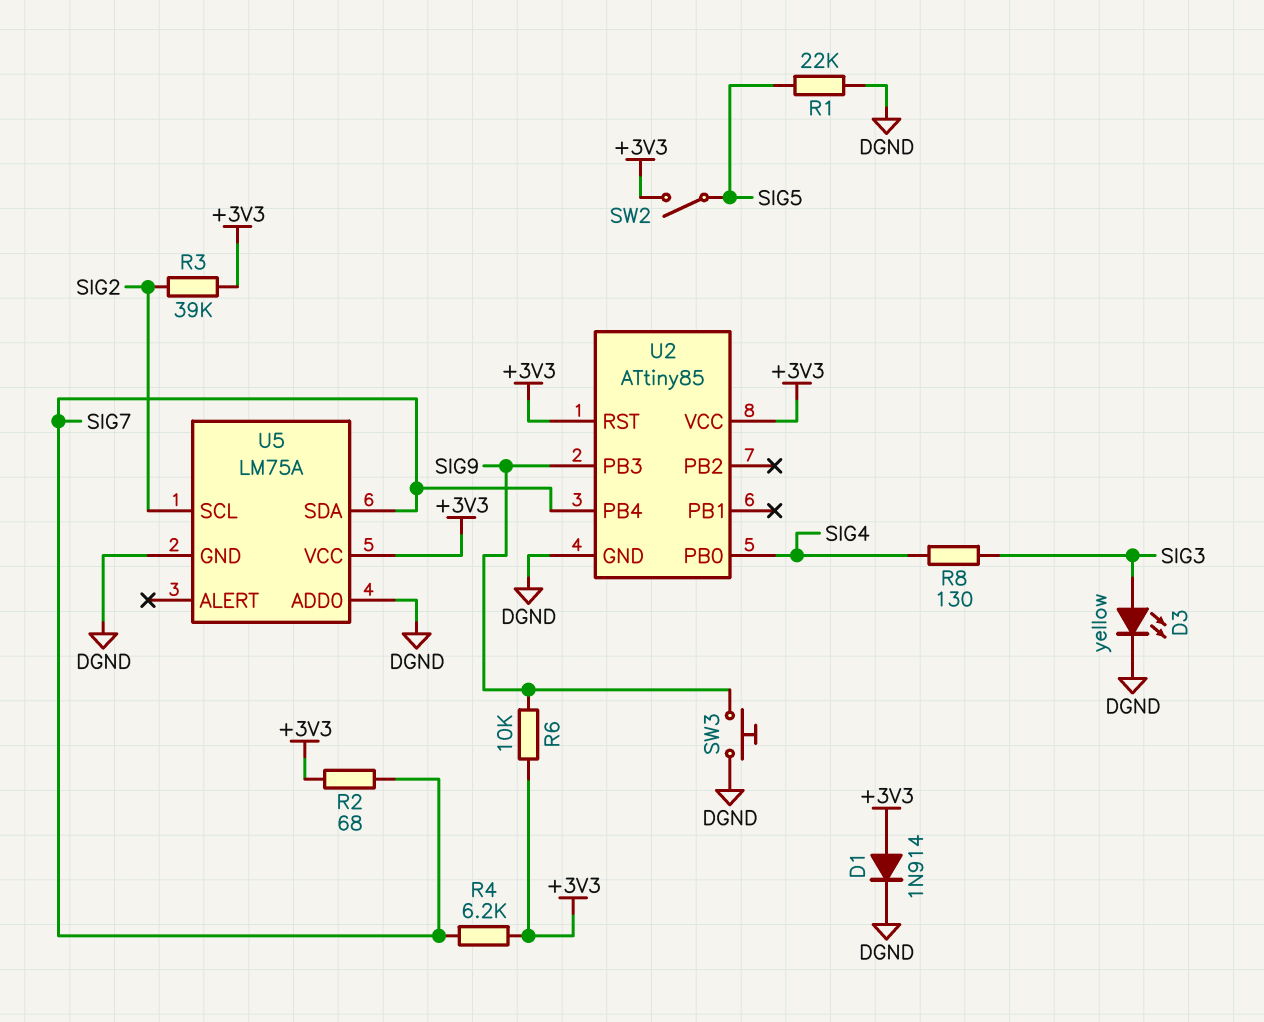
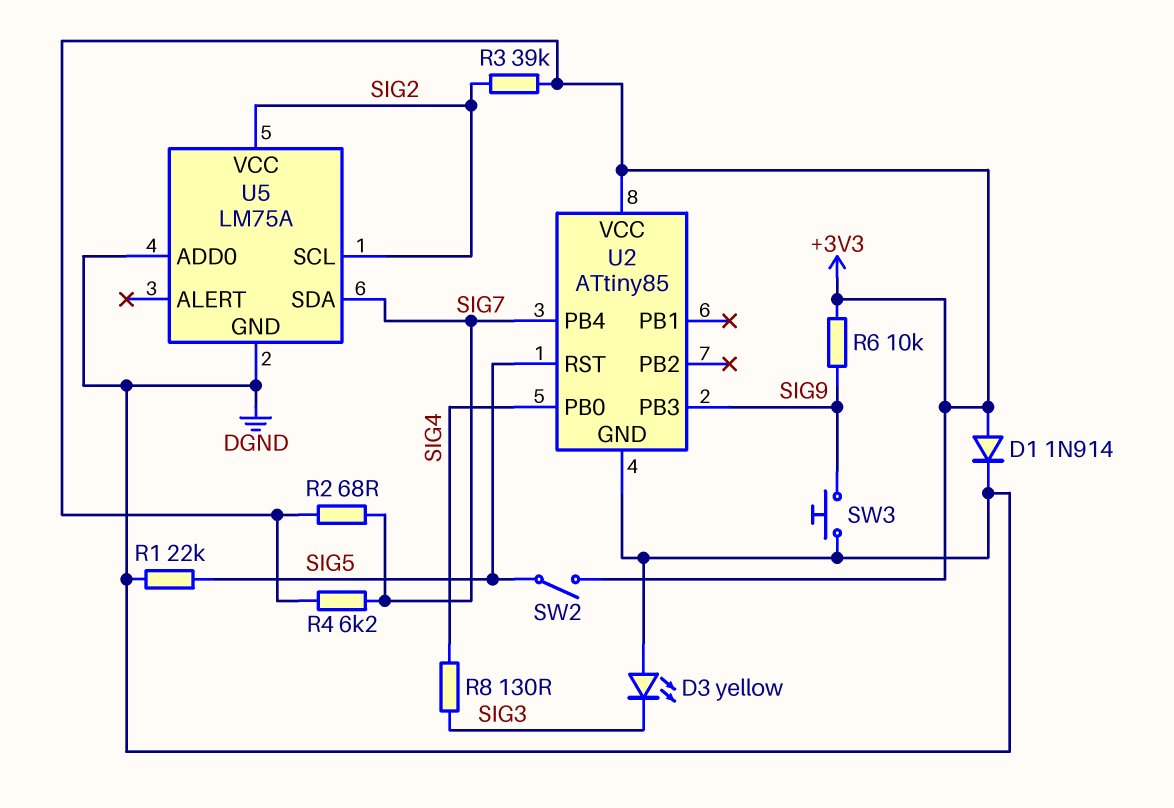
D3: LED yellow (A SIG3, K DGND) -> LED yellow (A DGND, K SIG3)
U2 pin RST: +3V3 -> SIG5
U5 pin VCC: +3V3 -> SIG2

